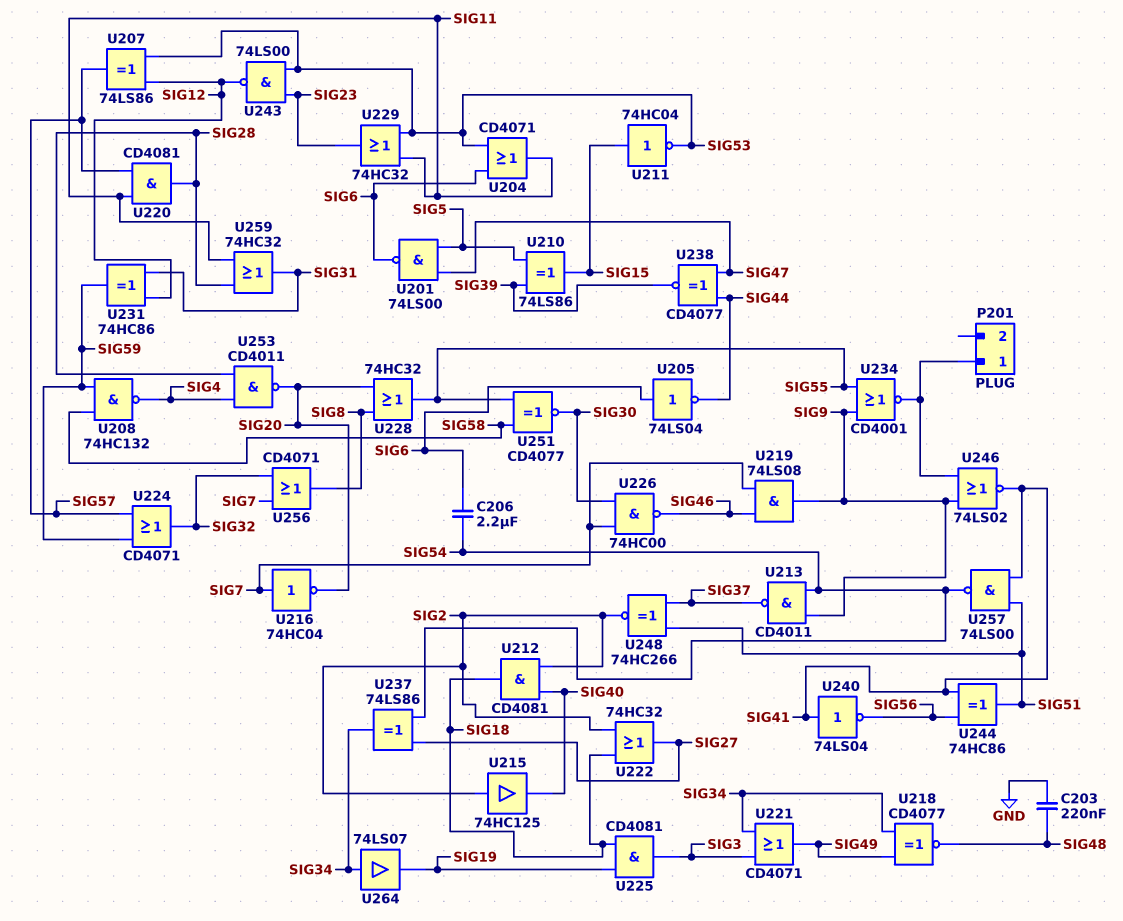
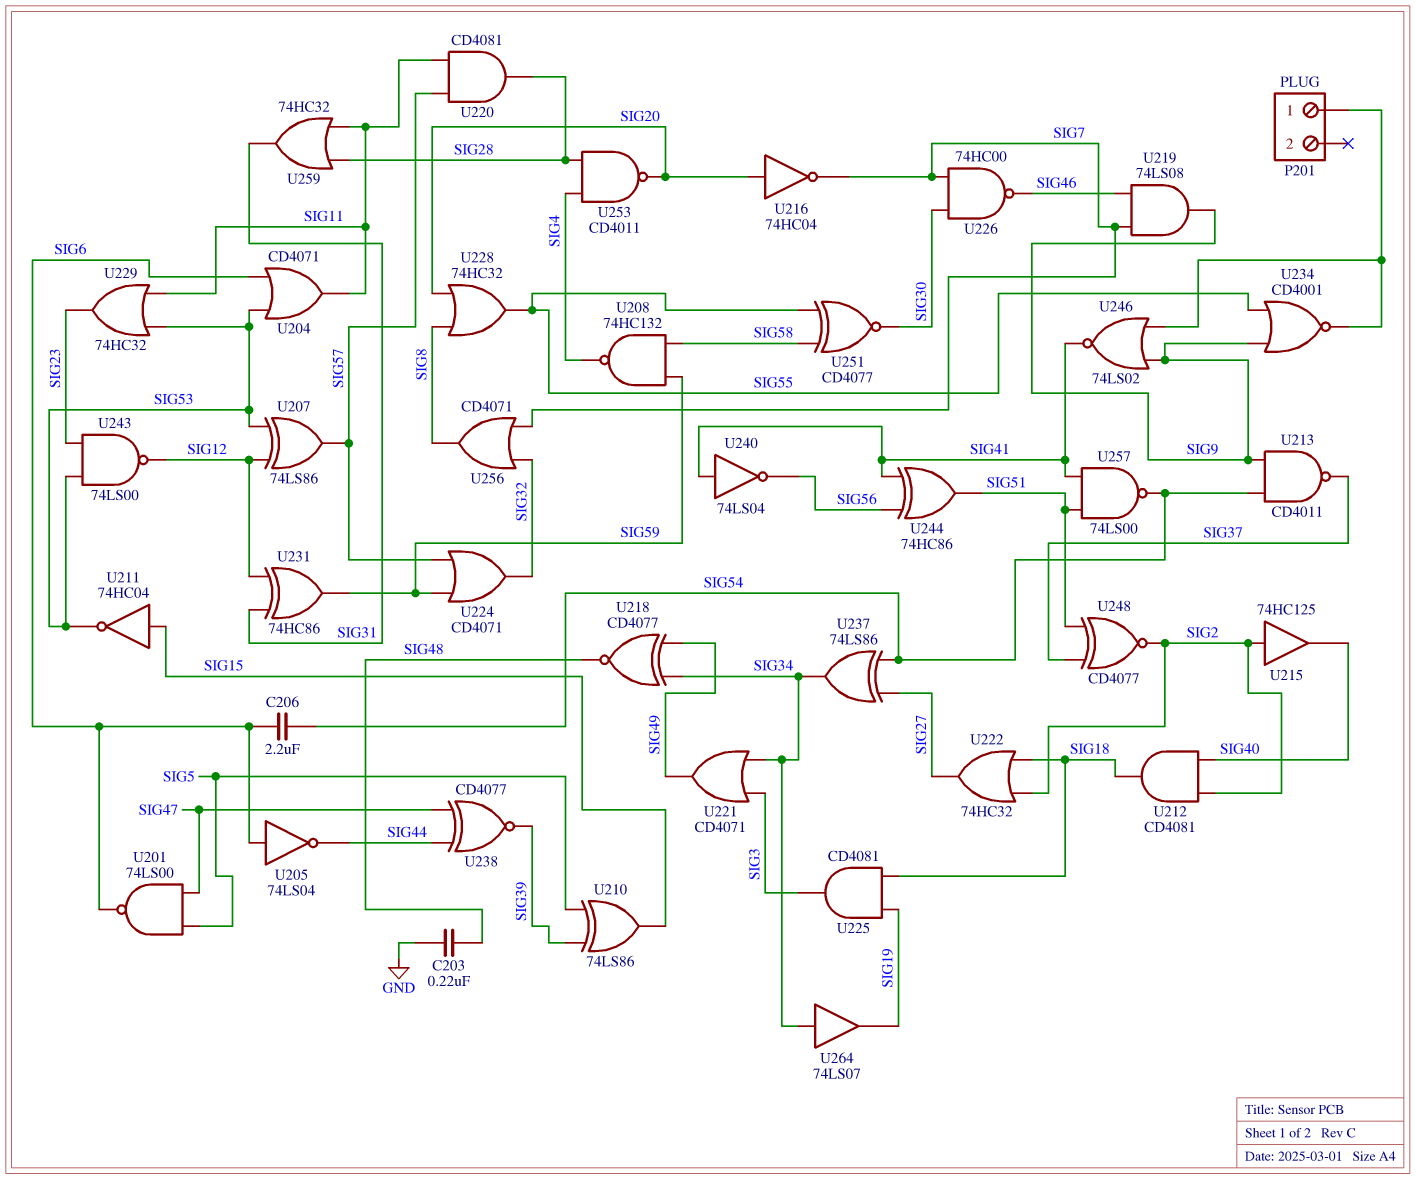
U216: NOT 74HC04 (in SIG7, out SIG20) -> NOT 74HC04 (in SIG20, out SIG7)
U248: XNOR 74HC266 (in SIG37, in SIG51, out SIG2) -> XNOR CD4077 (in SIG37, in SIG51, out SIG2)

